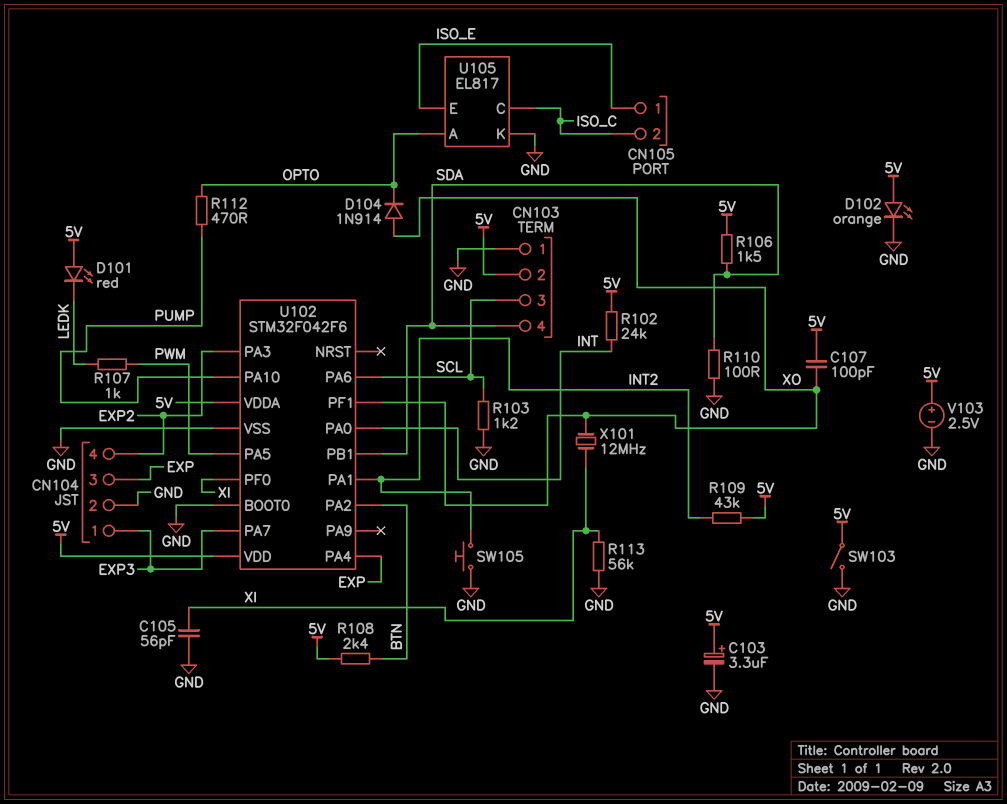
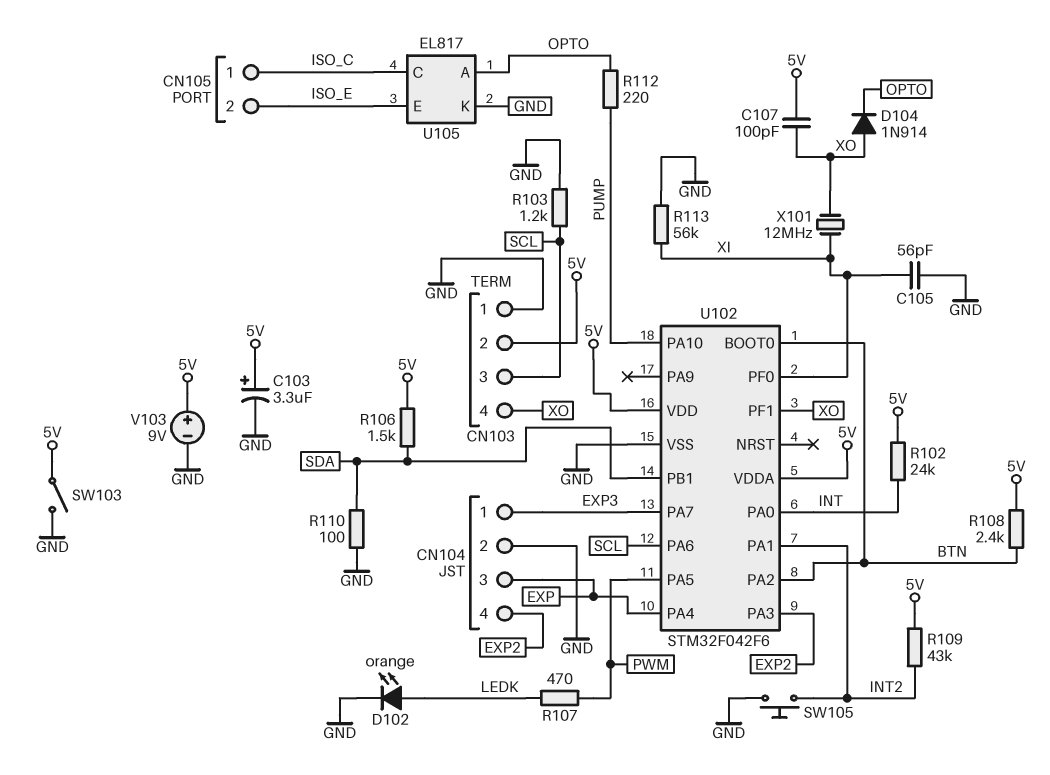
CN103 pin 4: SDA -> XO
CN105 pin 1: ISO_E -> ISO_C
CN105 pin 2: ISO_C -> ISO_E
D101: LED red (A 5V, K LEDK) -> none
D102: LED orange (A 5V, K GND) -> LED orange (A LEDK, K GND)
R107: 1k (LEDK, PWM) -> 470 (LEDK, PWM)
R112: 470 (OPTO, PUMP) -> 220 (OPTO, PUMP)
U102 pin BOOT0: GND -> BTN
V103: 2.5V (plus 5V, minus GND) -> 9V (plus 5V, minus GND)

